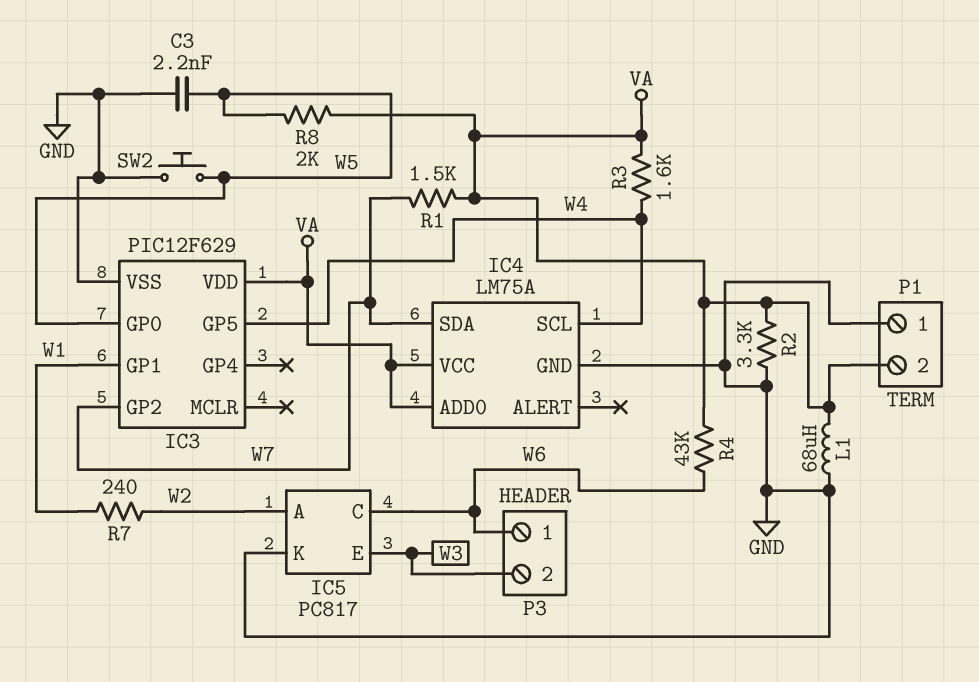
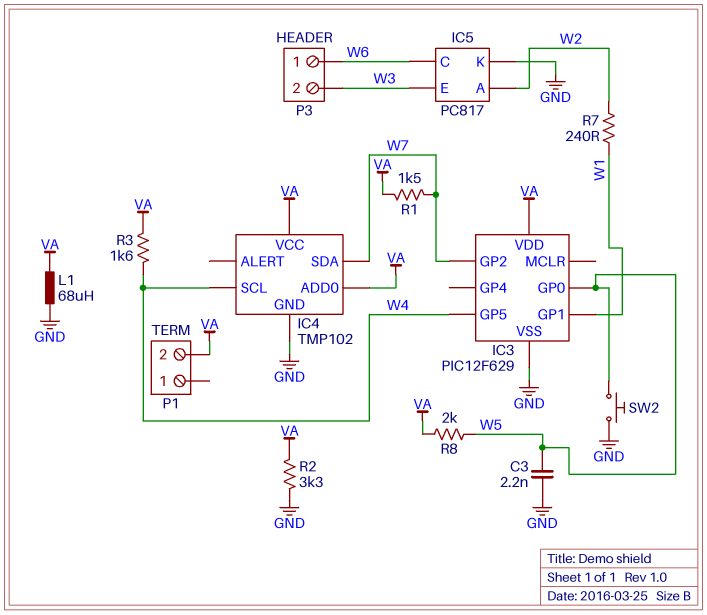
IC4: LM75A -> TMP102
P1 pin 1: GND -> none
R4: 43k (VA, W6) -> none

